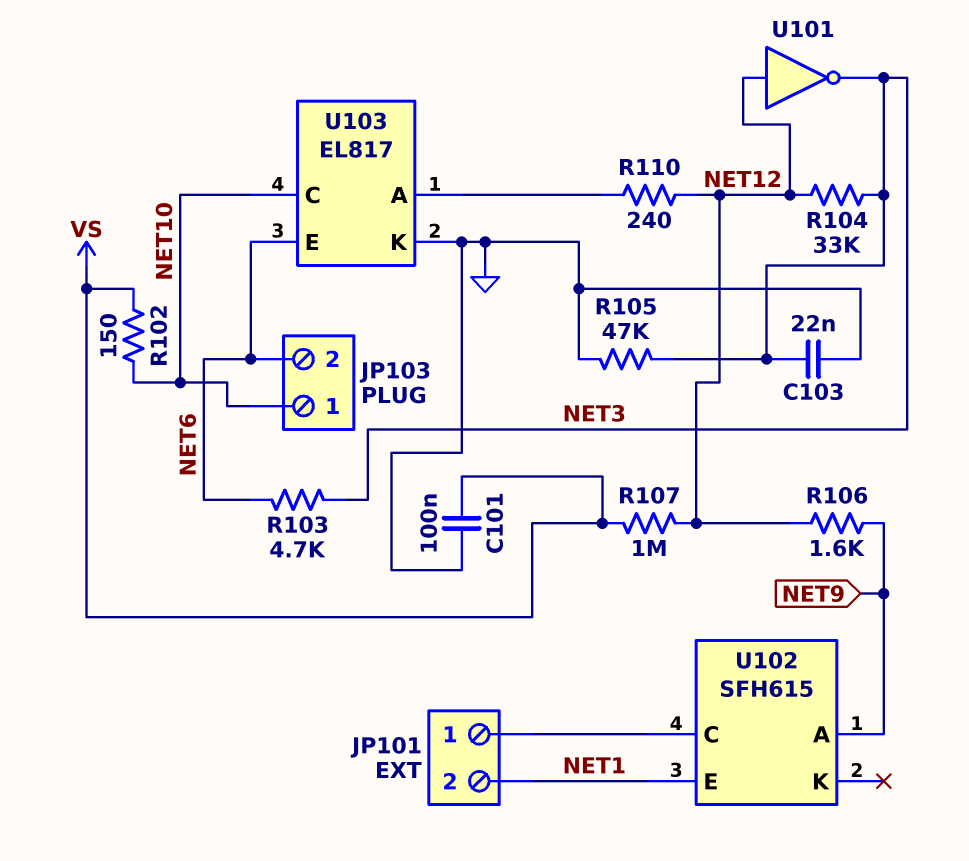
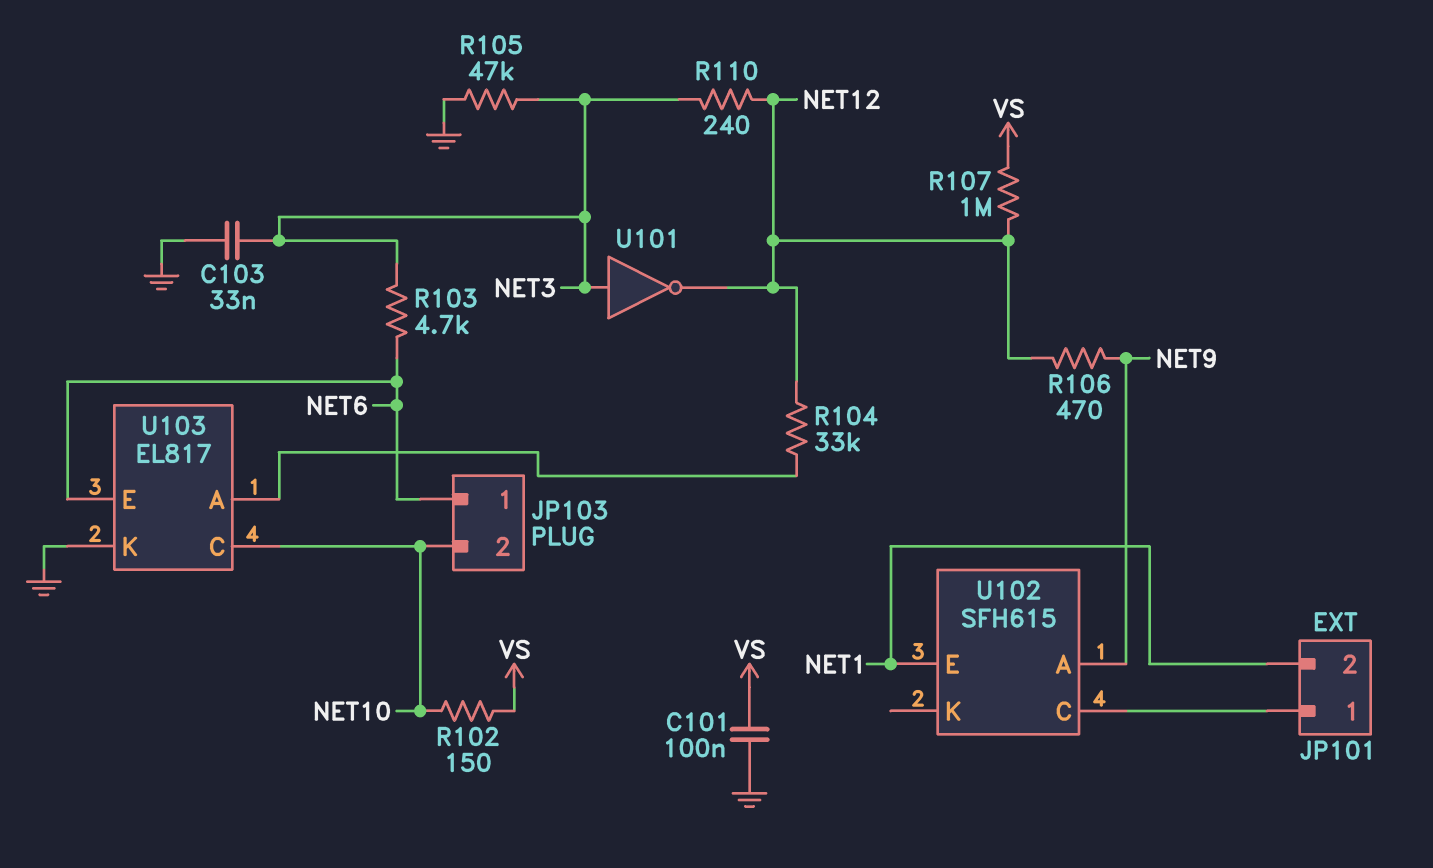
C103: 22nF (GND, NET3) -> 33nF (GND, NET3)
JP103 pin 1: NET10 -> NET6
JP103 pin 2: NET6 -> NET10
R104: 33k (NET3, NET12) -> 33k (NET12, U103/A)
R106: 1.6k (NET9, NET12) -> 470 (NET9, NET12)
R110: 240 (NET12, U103/A) -> 240 (NET3, NET12)
U101: NOT (in NET12, out NET3) -> NOT (in NET3, out NET12)

